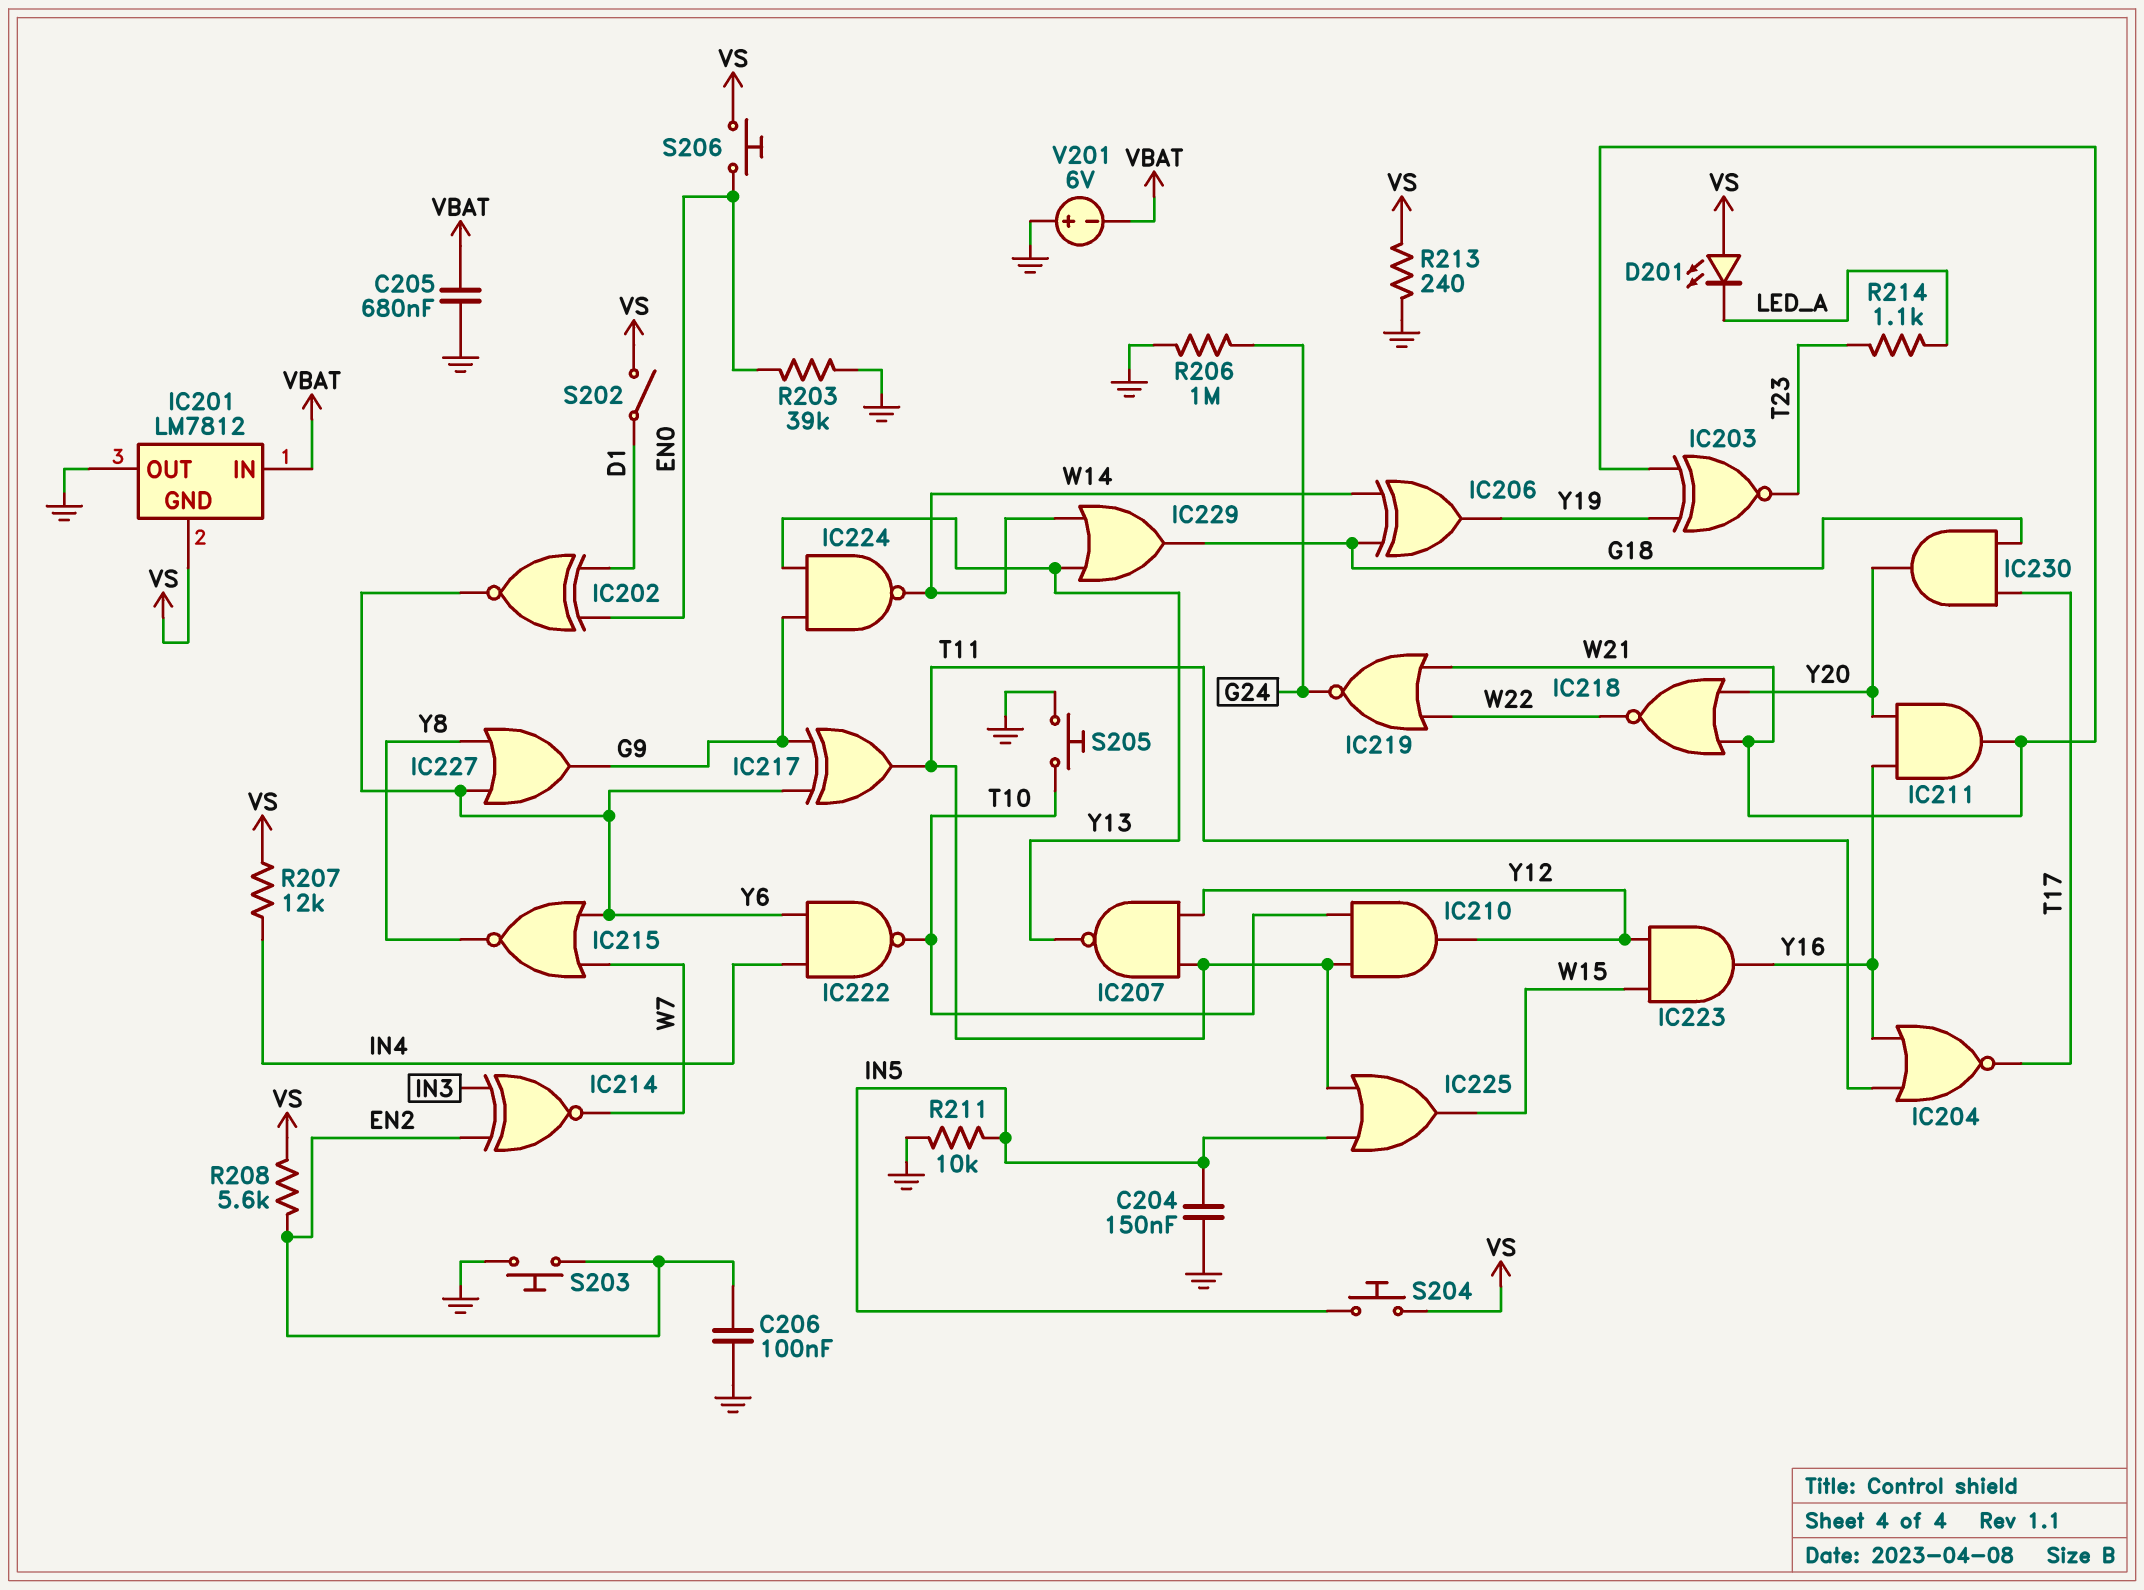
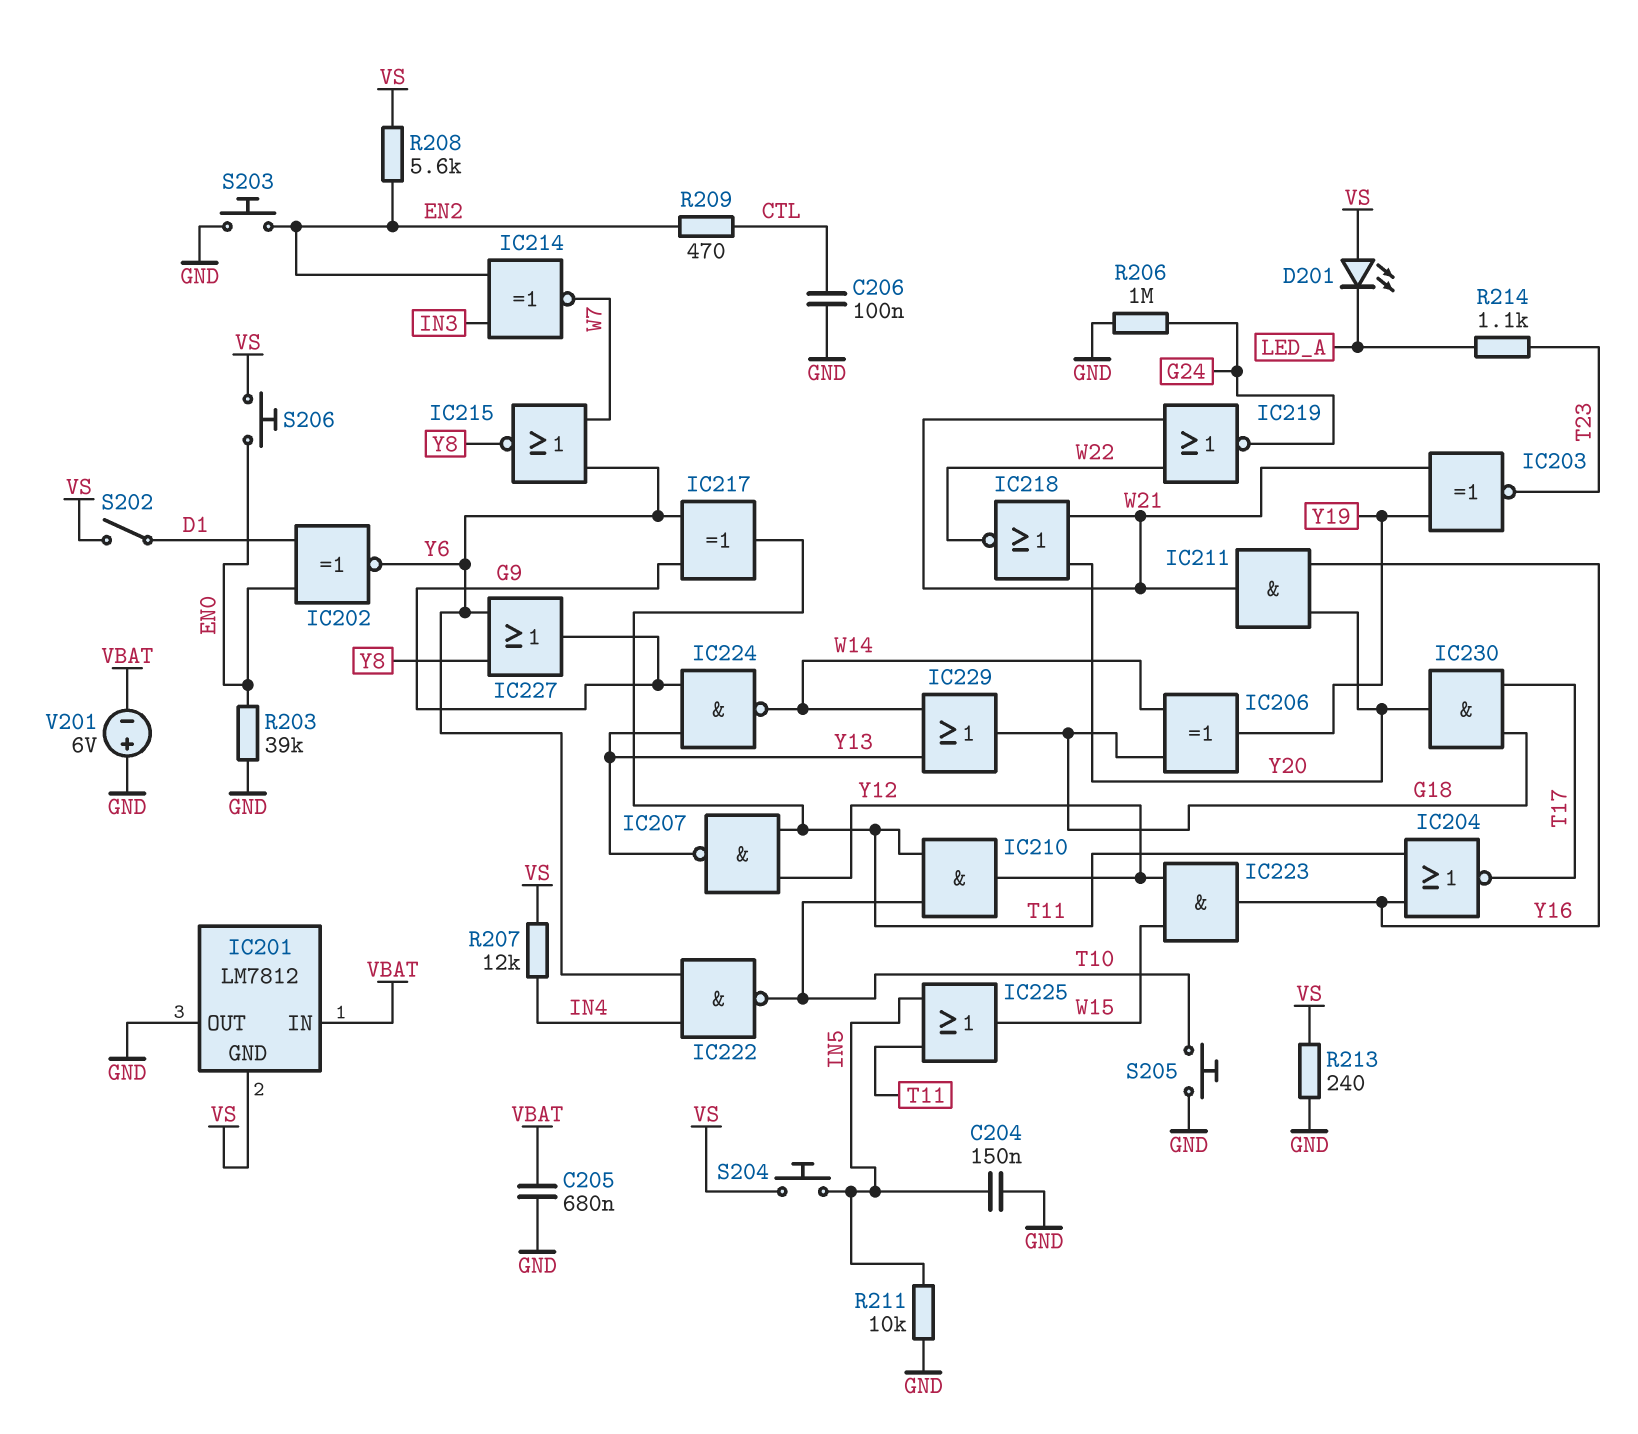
C206: 100nF (EN2, GND) -> 100nF (CTL, GND)
R209: none -> 470 (CTL, EN2)

